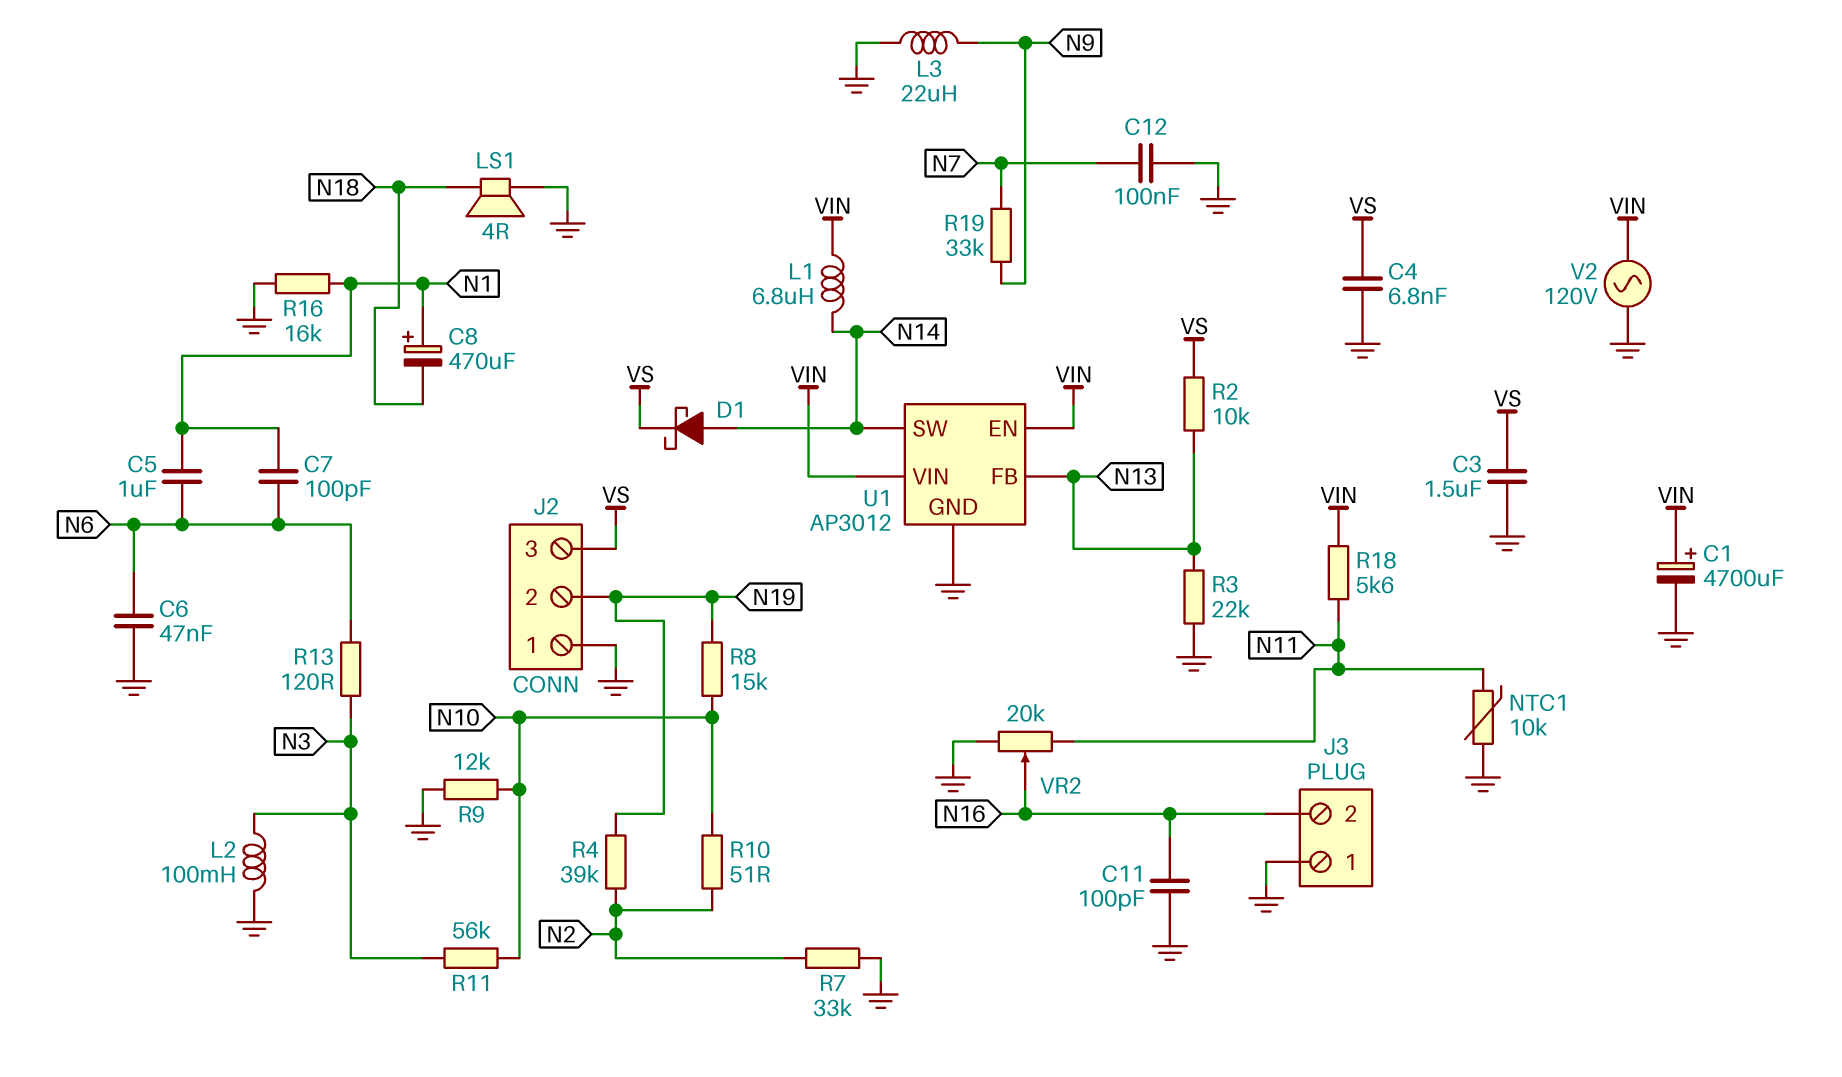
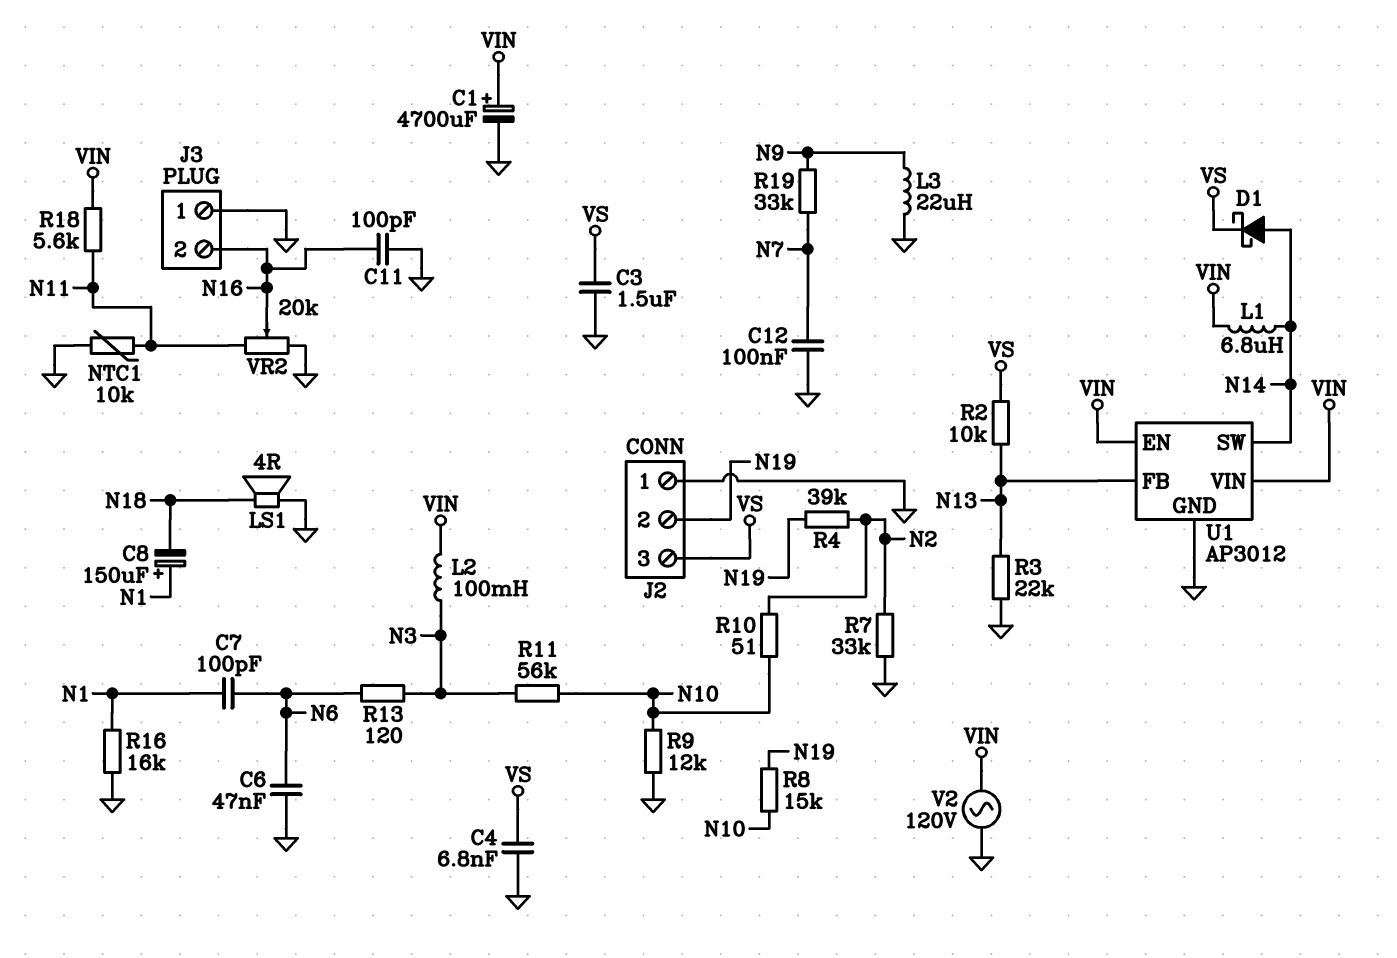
C5: 1uF (N1, N6) -> none
C8: 470uF (plus N1, minus N18) -> 150uF (plus N1, minus N18)
L2: 100mH (GND, N3) -> 100mH (N3, VIN)

